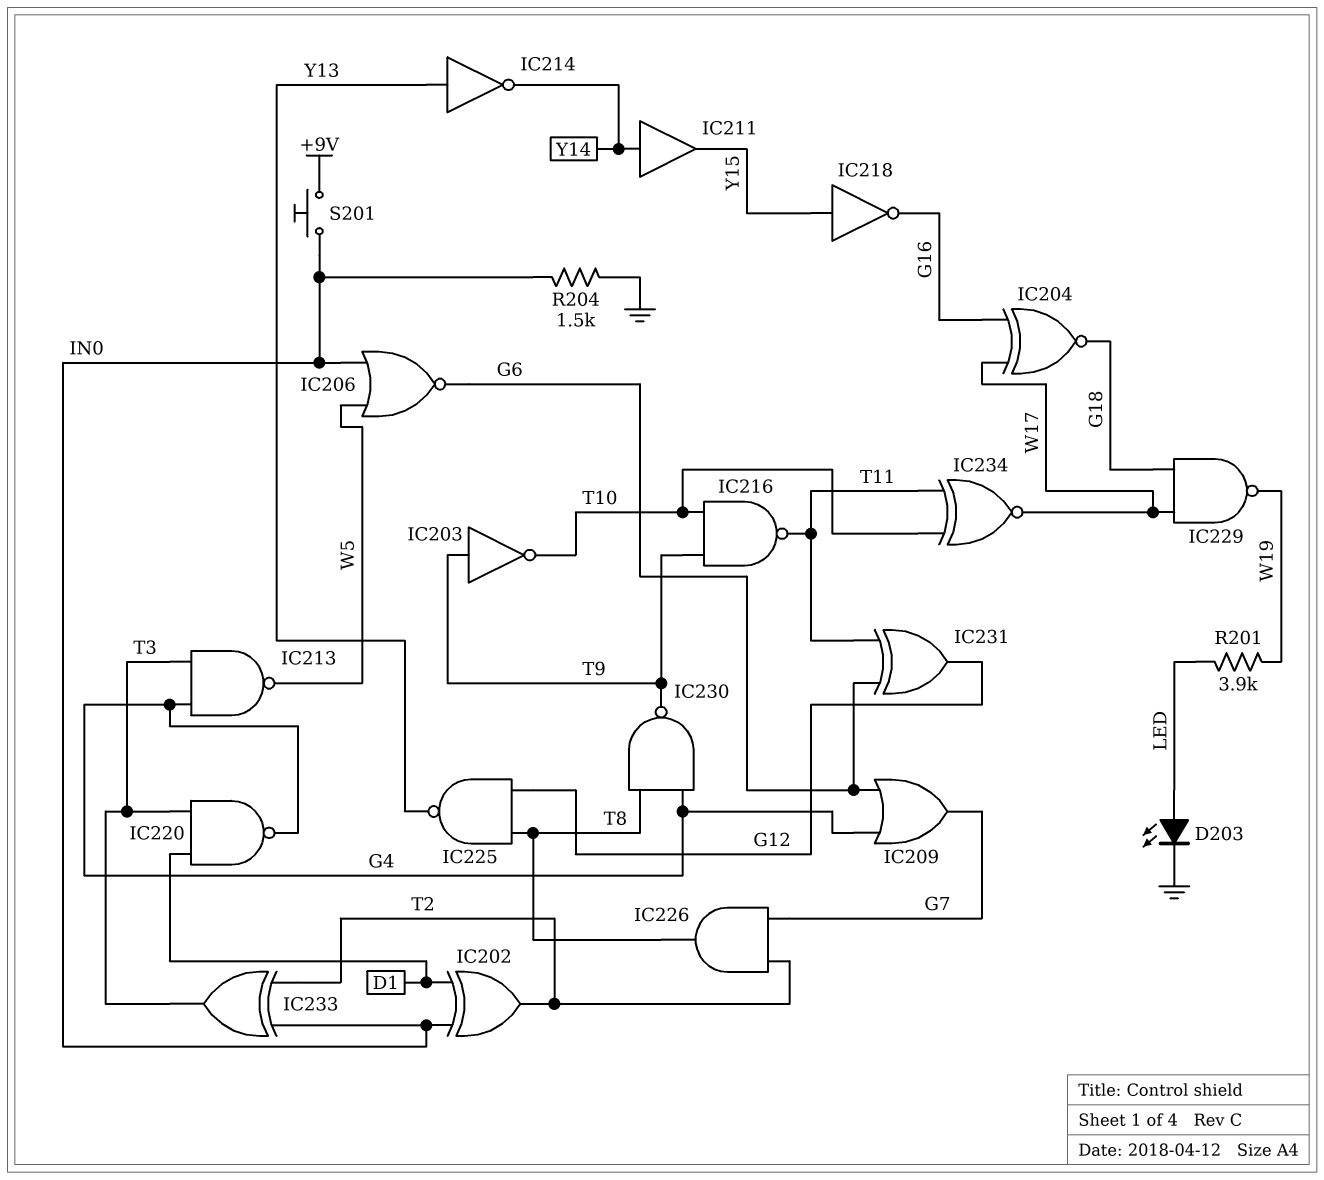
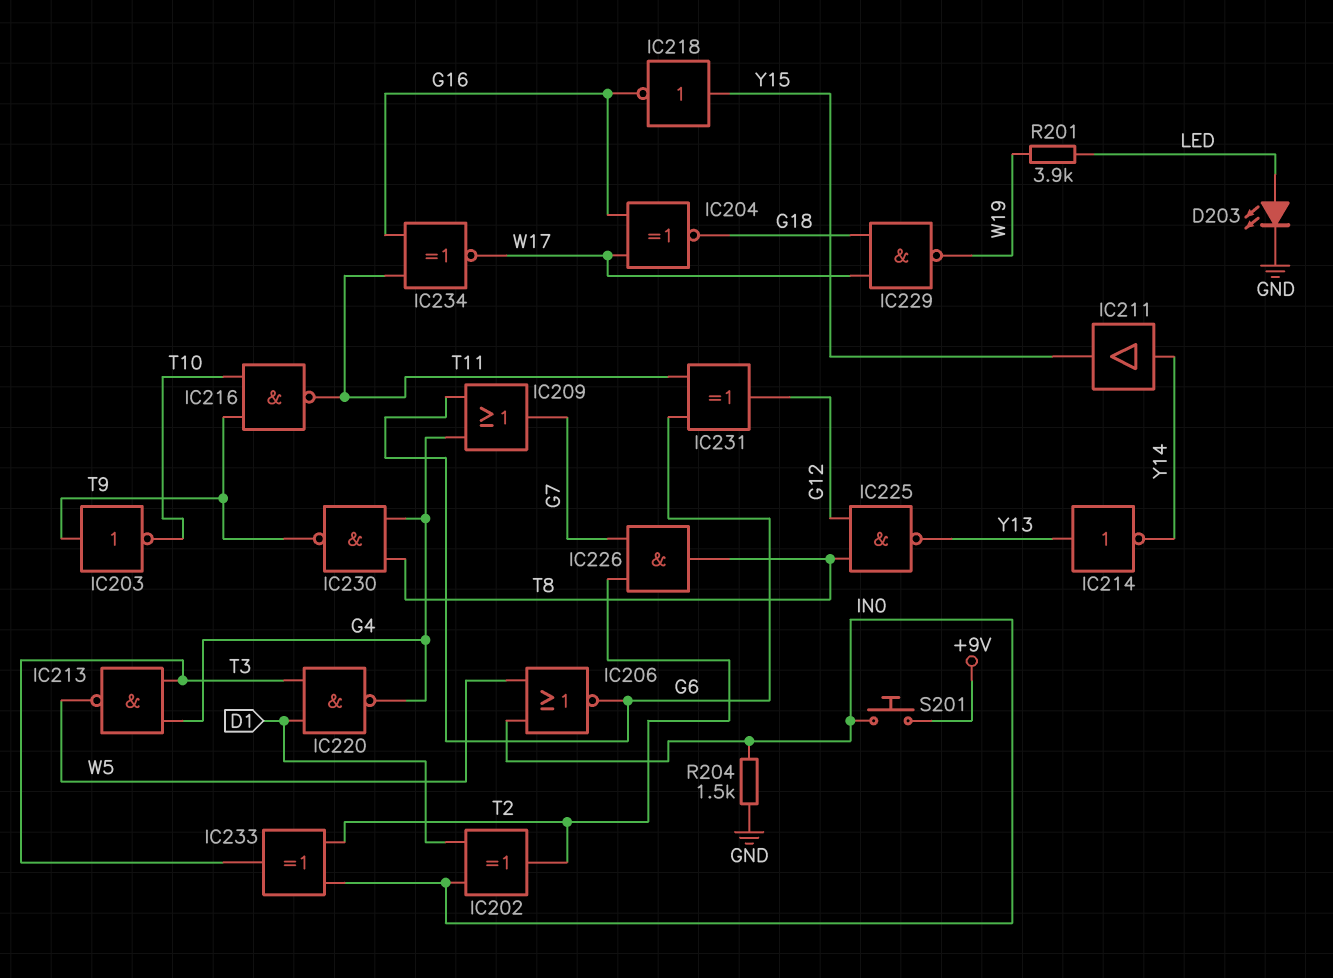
IC234: XNOR (in T10, in T11, out W17) -> XNOR (in G16, in T11, out W17)

